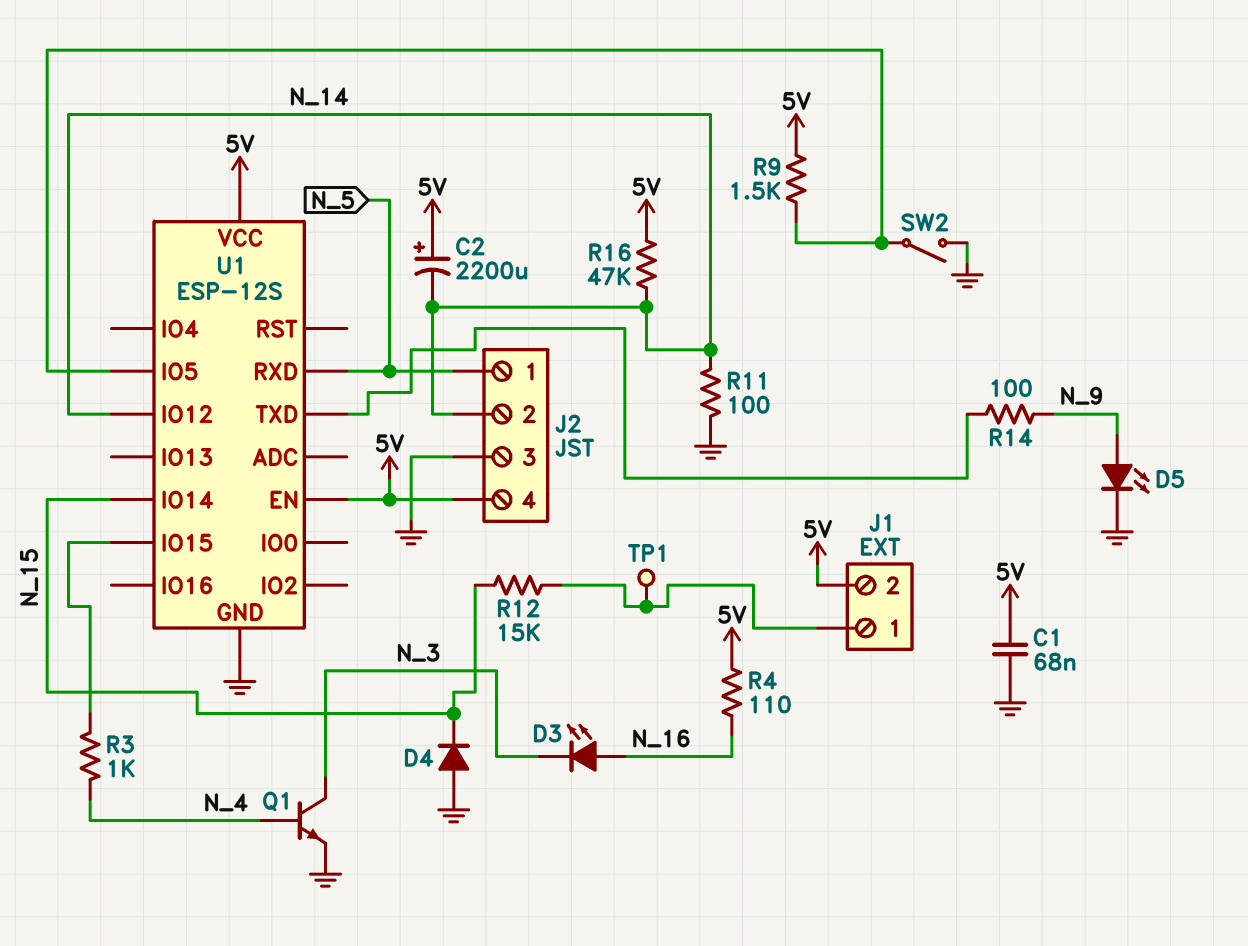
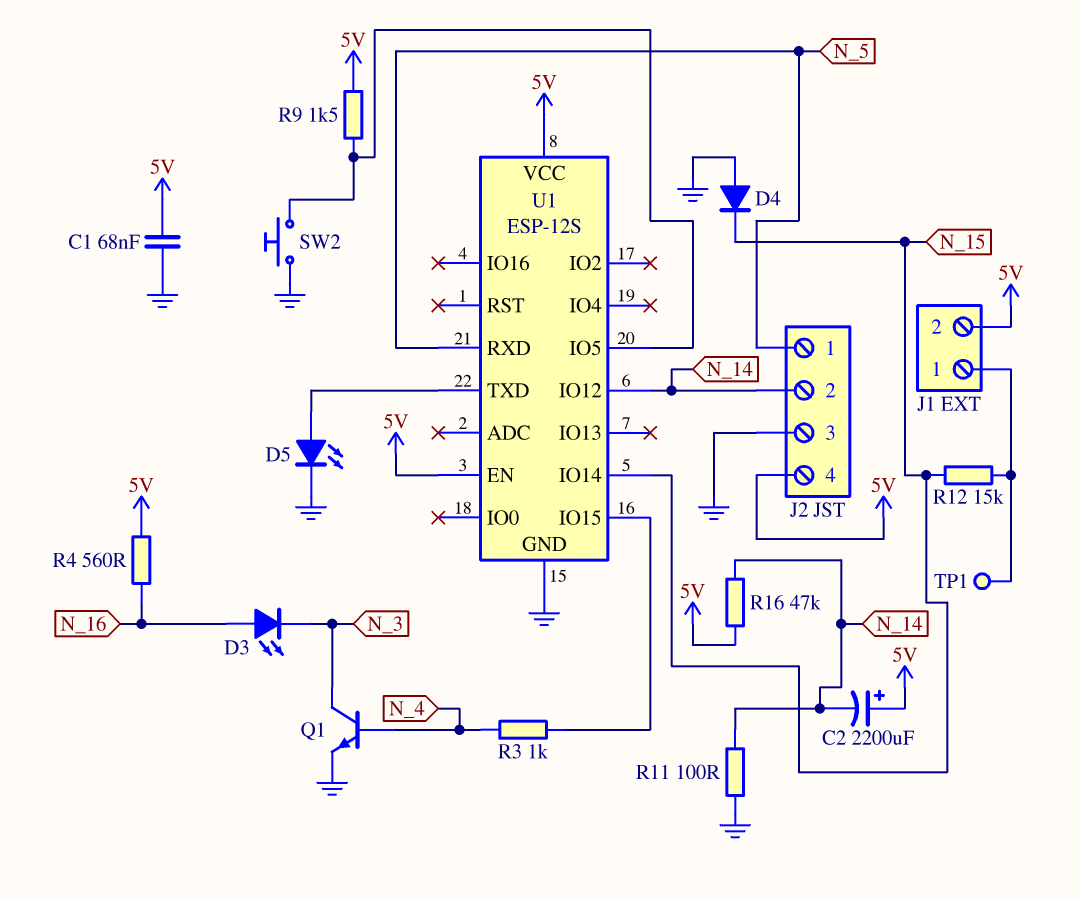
D5: LED (A N_9, K GND) -> LED (A U1/TXD, K GND)
R4: 110 (5V, N_16) -> 560 (5V, N_16)
R14: 100 (N_9, U1/TXD) -> none
SW2: switch (GND, U1/IO5) -> button (GND, U1/IO5)

